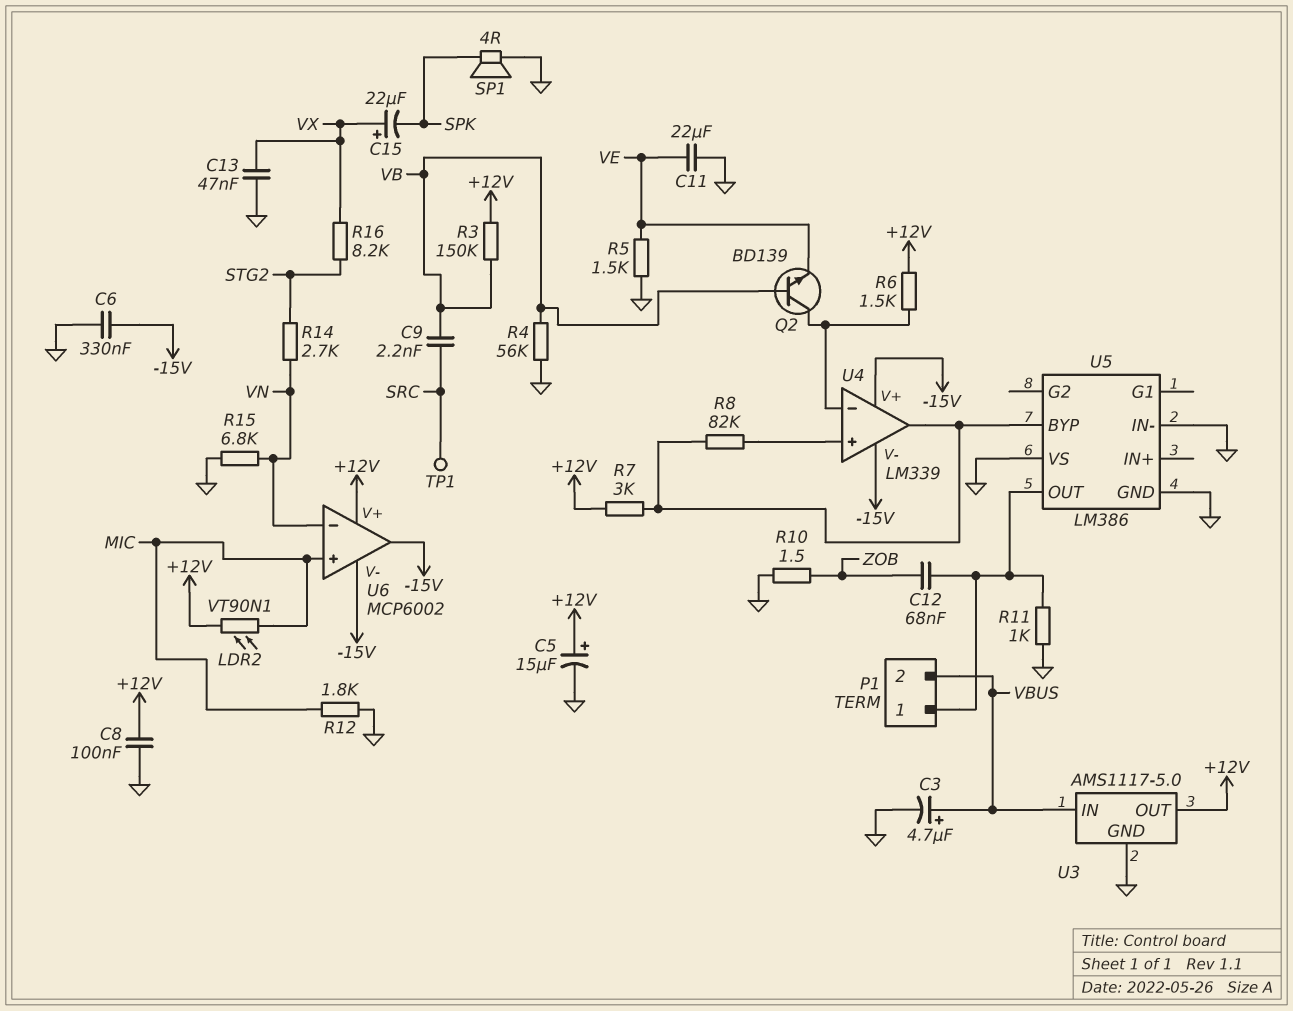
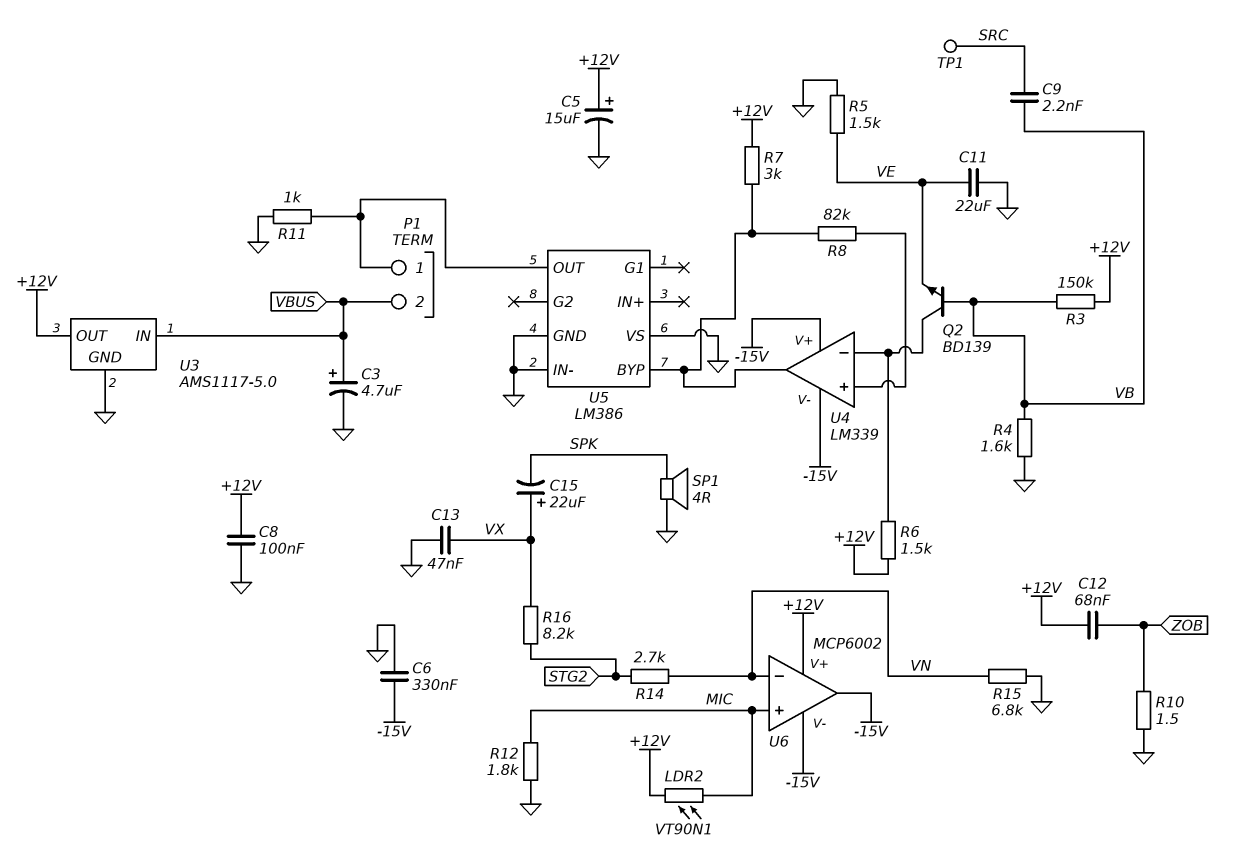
C12: 68nF (P1/1, ZOB) -> 68nF (+12V, ZOB)
R4: 56k (GND, VB) -> 1.6k (GND, VB)

